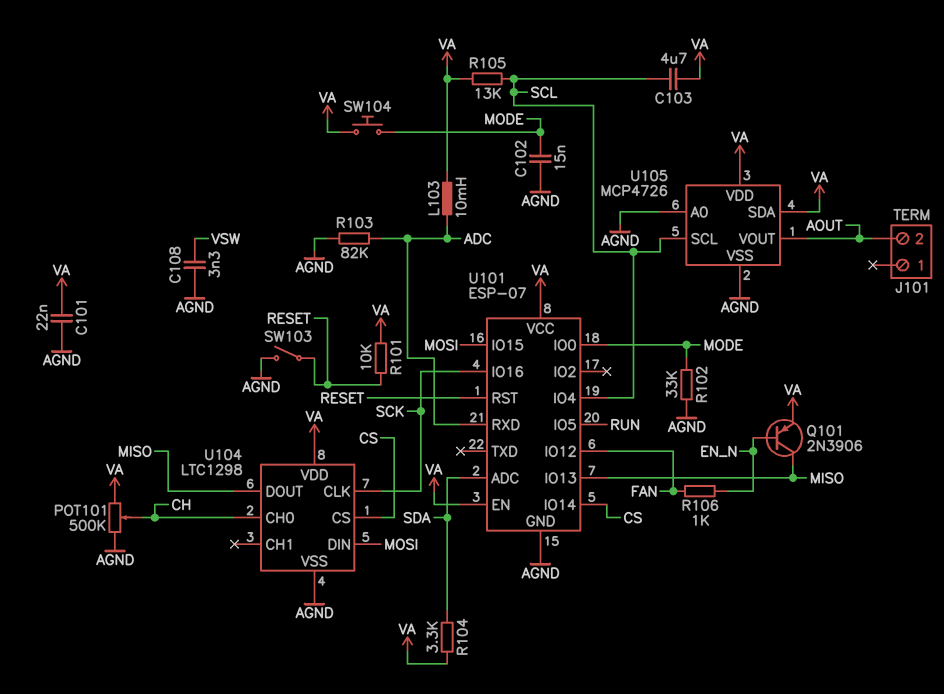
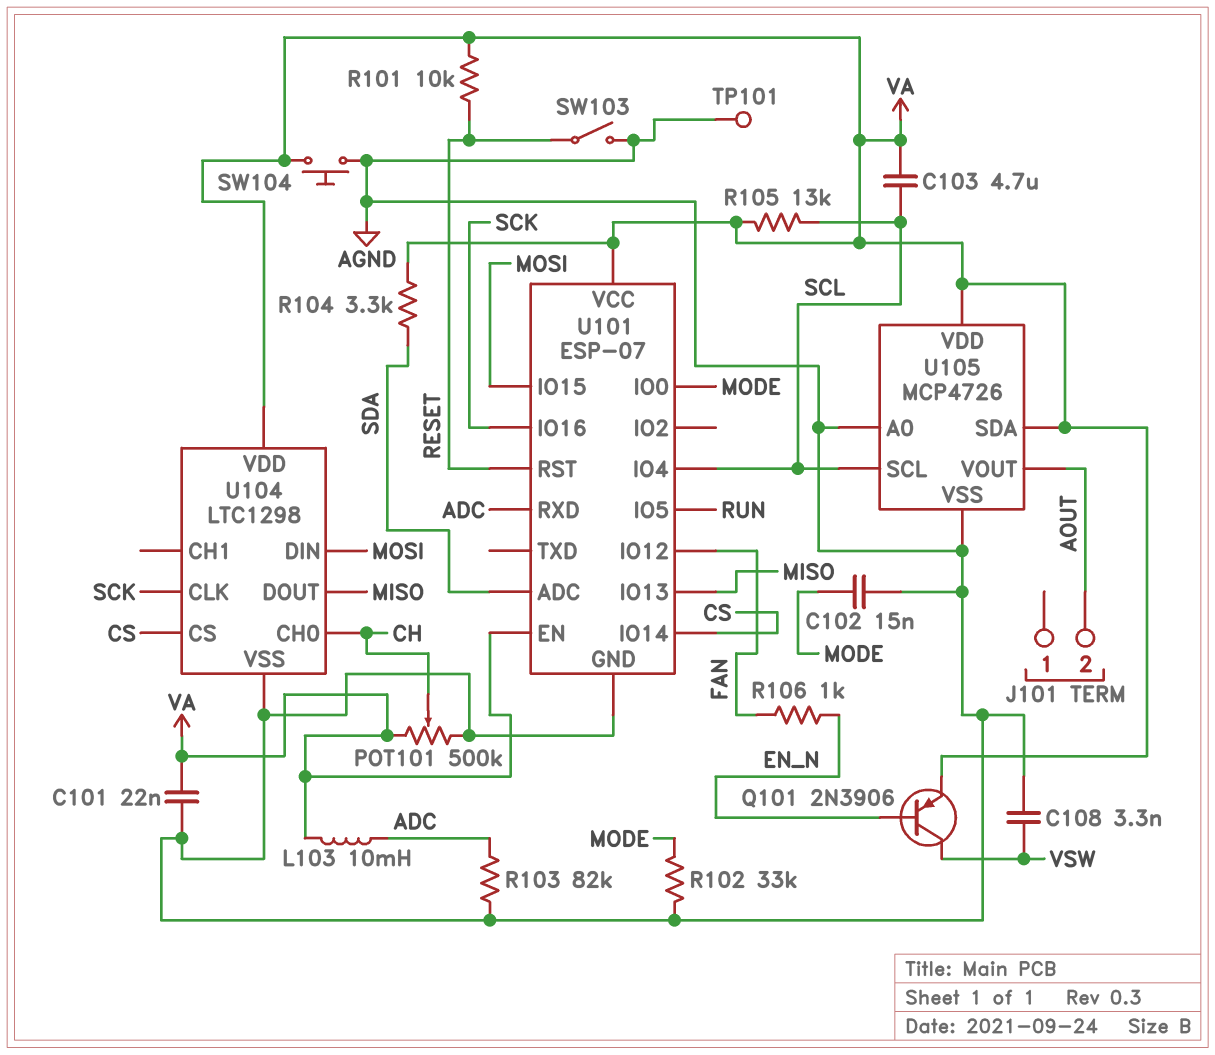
Q101: PNP 2N3906 (B EN_N, C MISO, E VA) -> PNP 2N3906 (B EN_N, C VSW, E VA)
SW104: button (MODE, VA) -> button (AGND, VA)
TP101: none -> test point (AGND)

